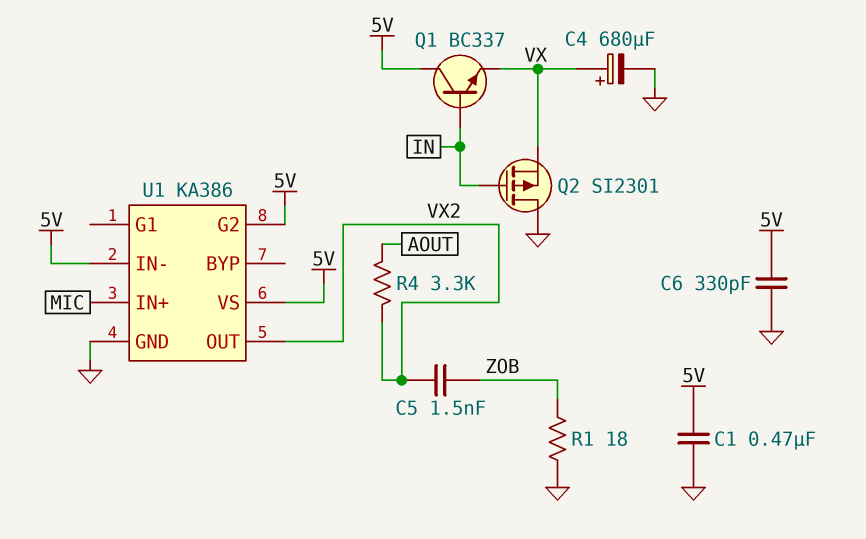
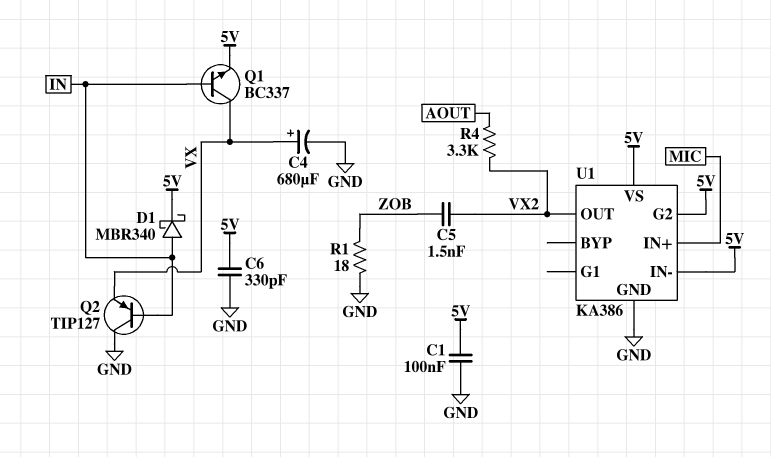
C1: 470nF (5V, GND) -> 100nF (5V, GND)
D1: none -> schottky MBR340 (A IN, K 5V)
Q1: NPN BC337 (B IN, C 5V, E VX) -> NPN BC337 (B IN, C VX, E 5V)
Q2: PMOS SI2301 (G IN, D GND, S VX) -> PNP TIP127 (B IN, C GND, E VX)

